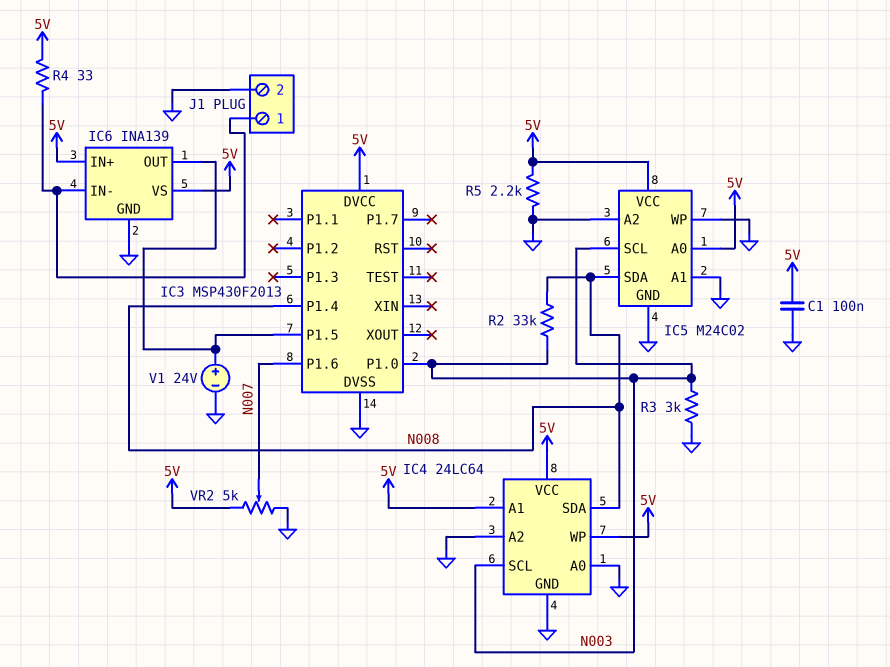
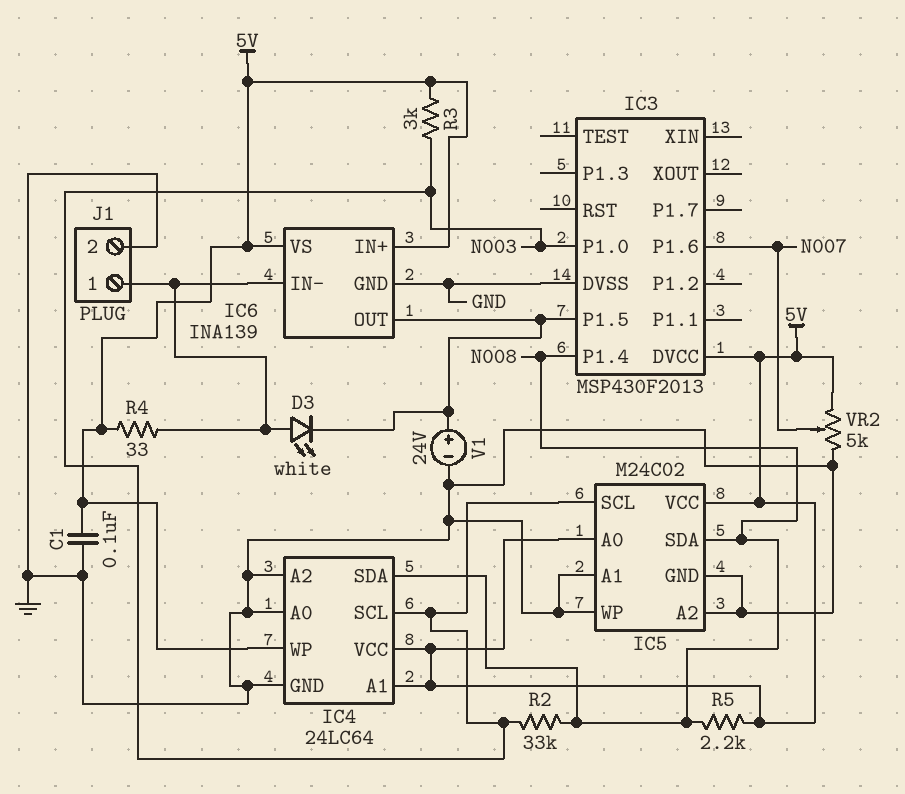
D3: none -> LED white (A IC6/IN-, K IC3/P1.5)
R3: 3k (GND, N003) -> 3k (5V, N003)
R5: 2.2k (5V, GND) -> 2.2k (5V, N008)

